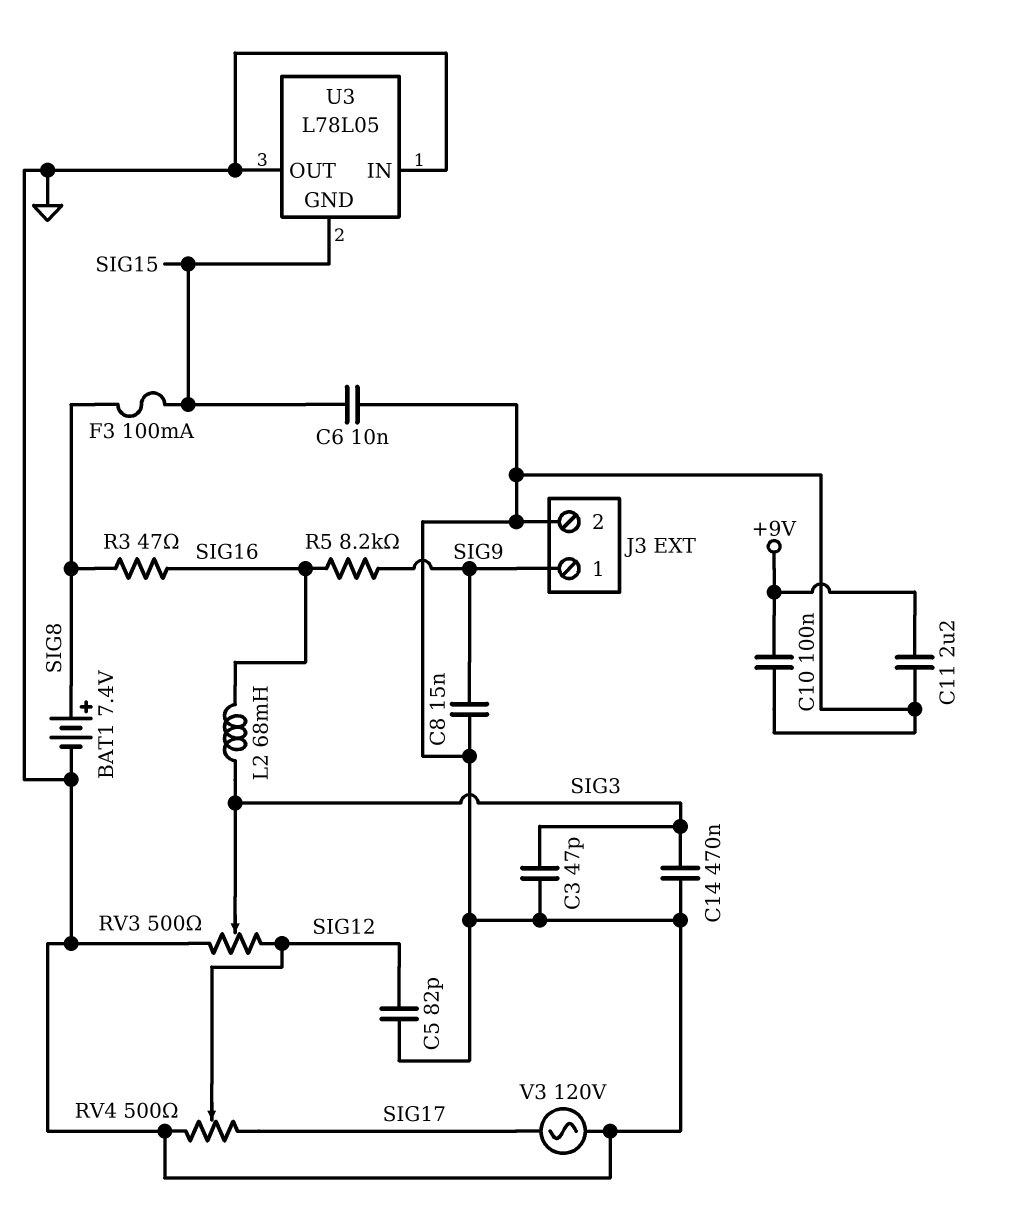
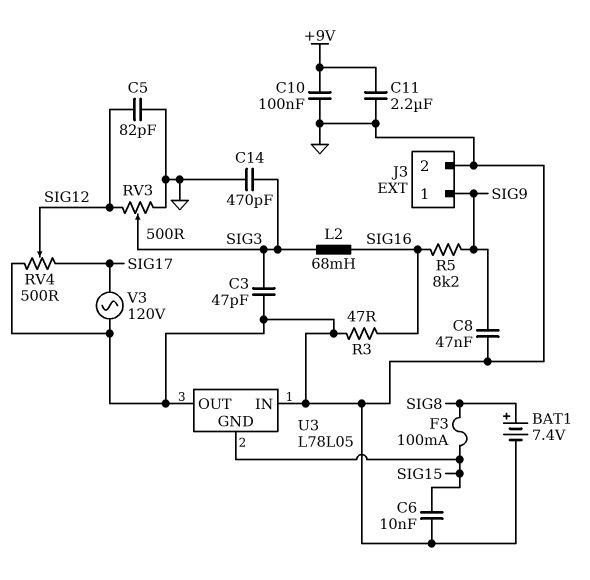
C8: 15nF (GND, SIG9) -> 47nF (GND, SIG9)
C14: 470nF (GND, SIG3) -> 470pF (GND, SIG3)
R3: 47 (SIG8, SIG16) -> 47 (GND, SIG16)

